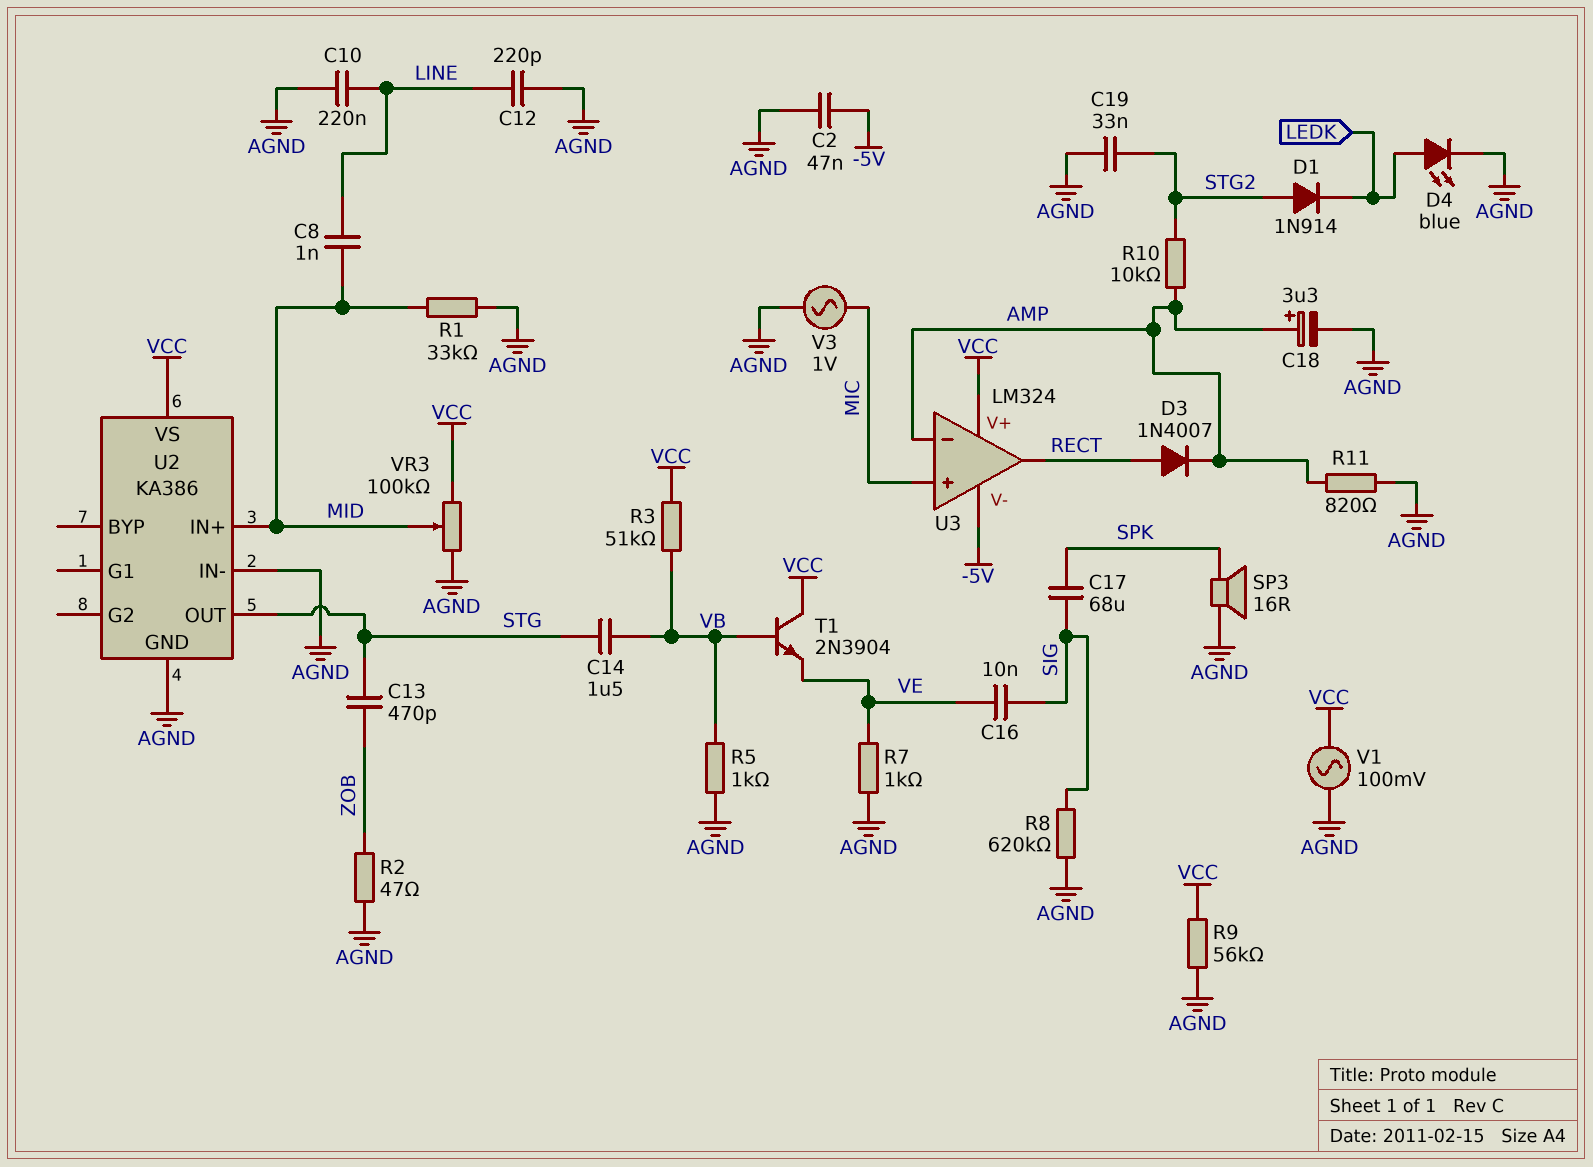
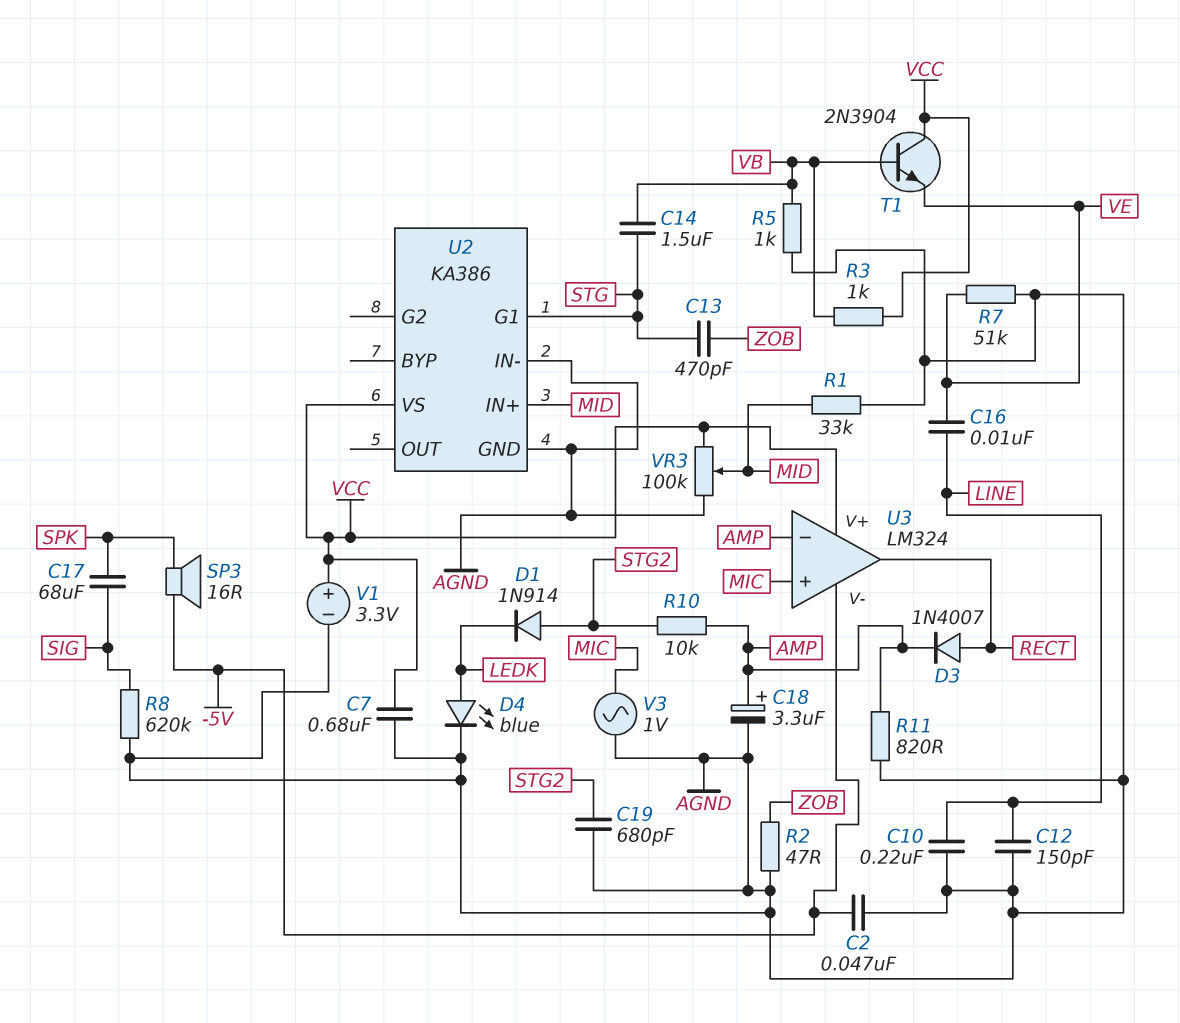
C7: none -> 680nF (AGND, VCC)
C8: 1nF (LINE, MID) -> none
C12: 220pF (AGND, LINE) -> 150pF (AGND, LINE)
C16: 10nF (SIG, VE) -> 10nF (LINE, VE)
C19: 33nF (AGND, STG2) -> 680pF (AGND, STG2)
R3: 51k (VB, VCC) -> 1k (VB, VCC)
R7: 1k (AGND, VE) -> 51k (AGND, VE)
R9: 56k (AGND, VCC) -> none
SP3: speaker 16R (AGND, SPK) -> speaker 16R (-5V, SPK)
U2 pin G1: none -> STG
U2 pin OUT: STG -> none
V1: AC 100mV (AGND, VCC) -> 3.3V (plus VCC, minus AGND)

